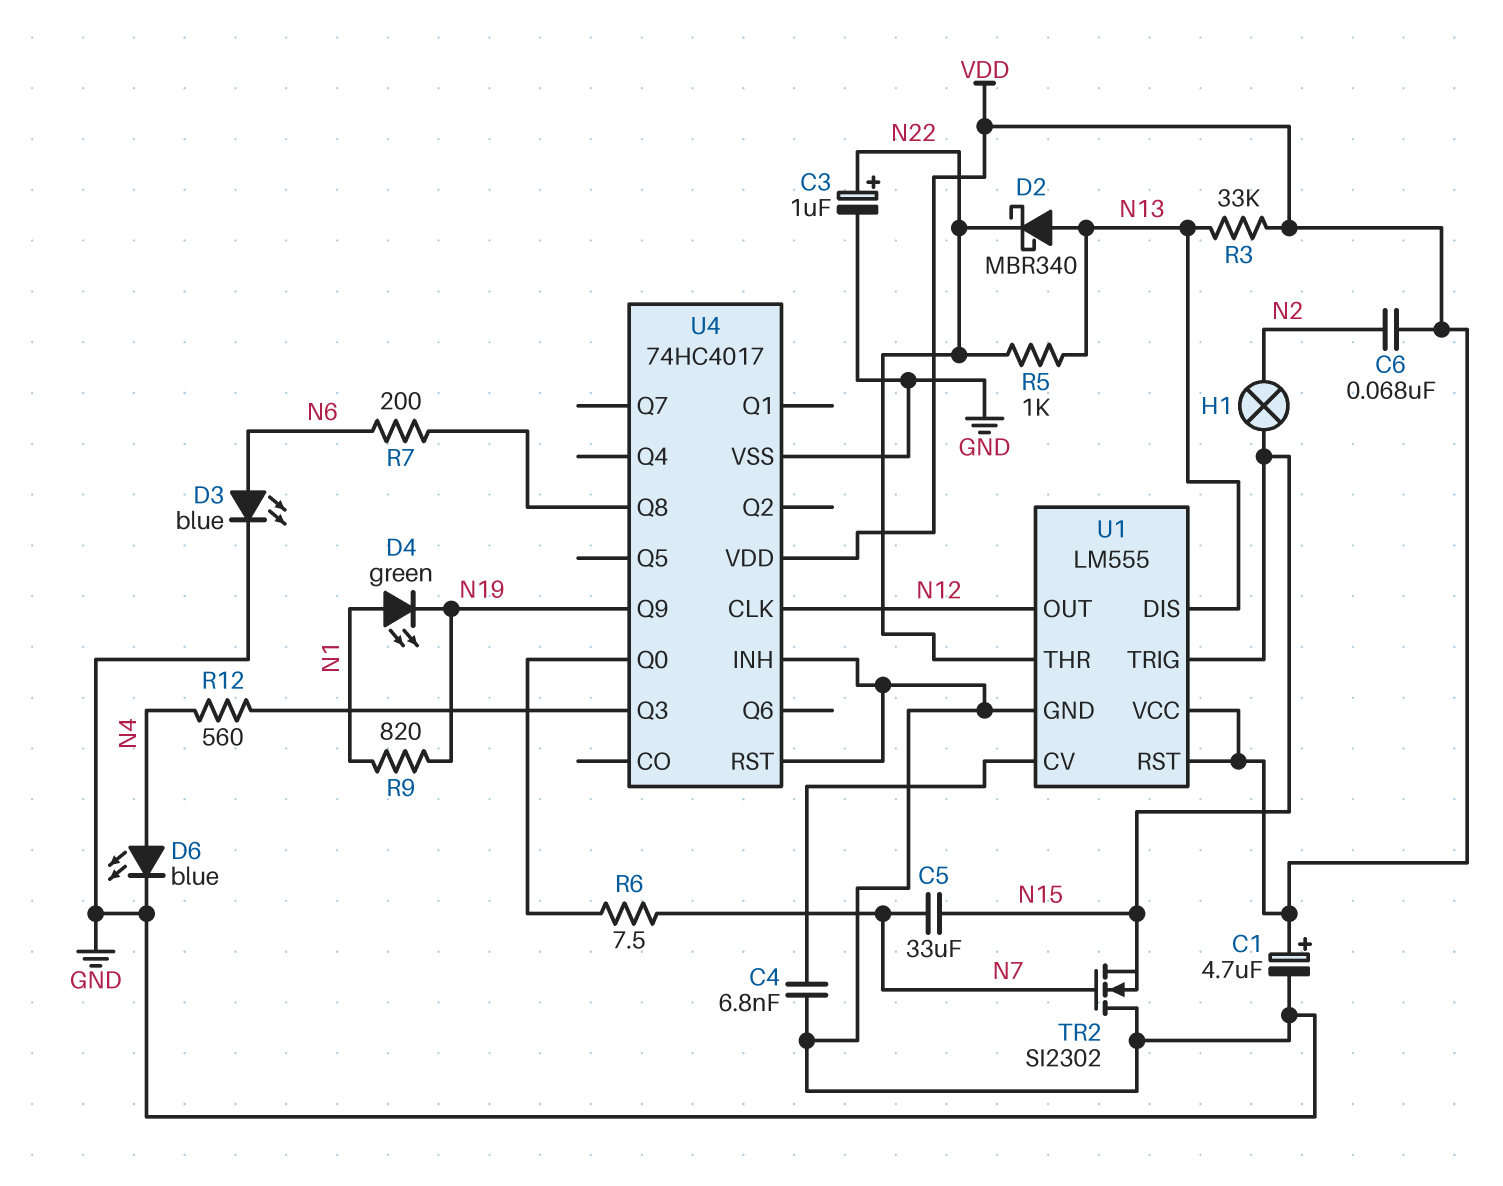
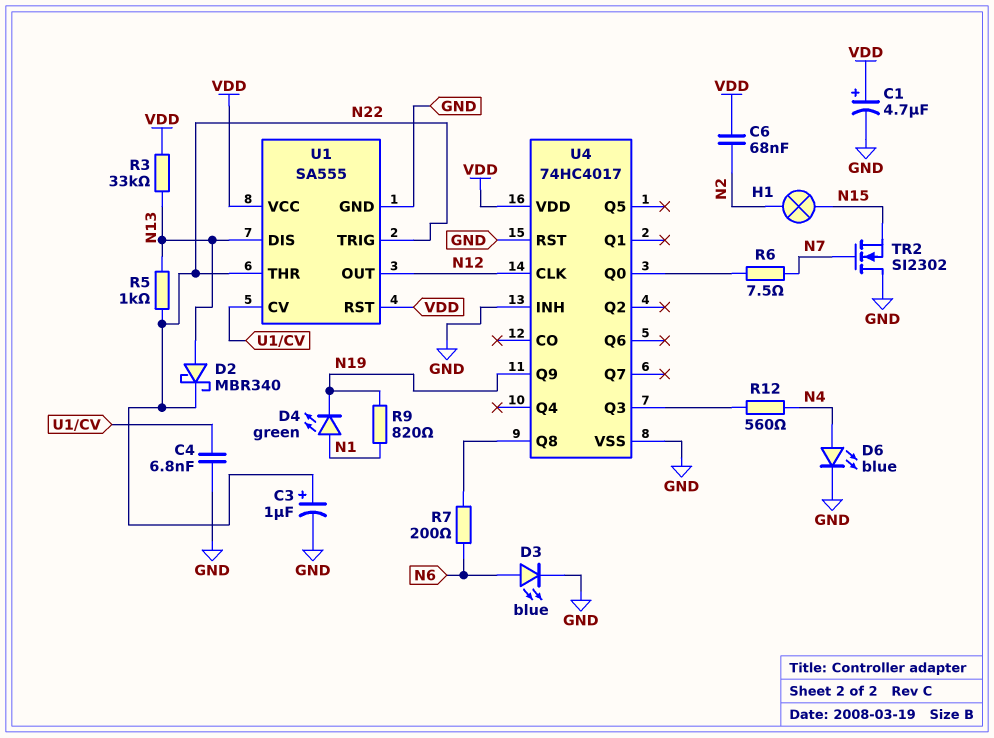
C5: 33uF (N7, N15) -> none
U1: LM555 -> SA555
U1 pin TRIG: N15 -> N22

